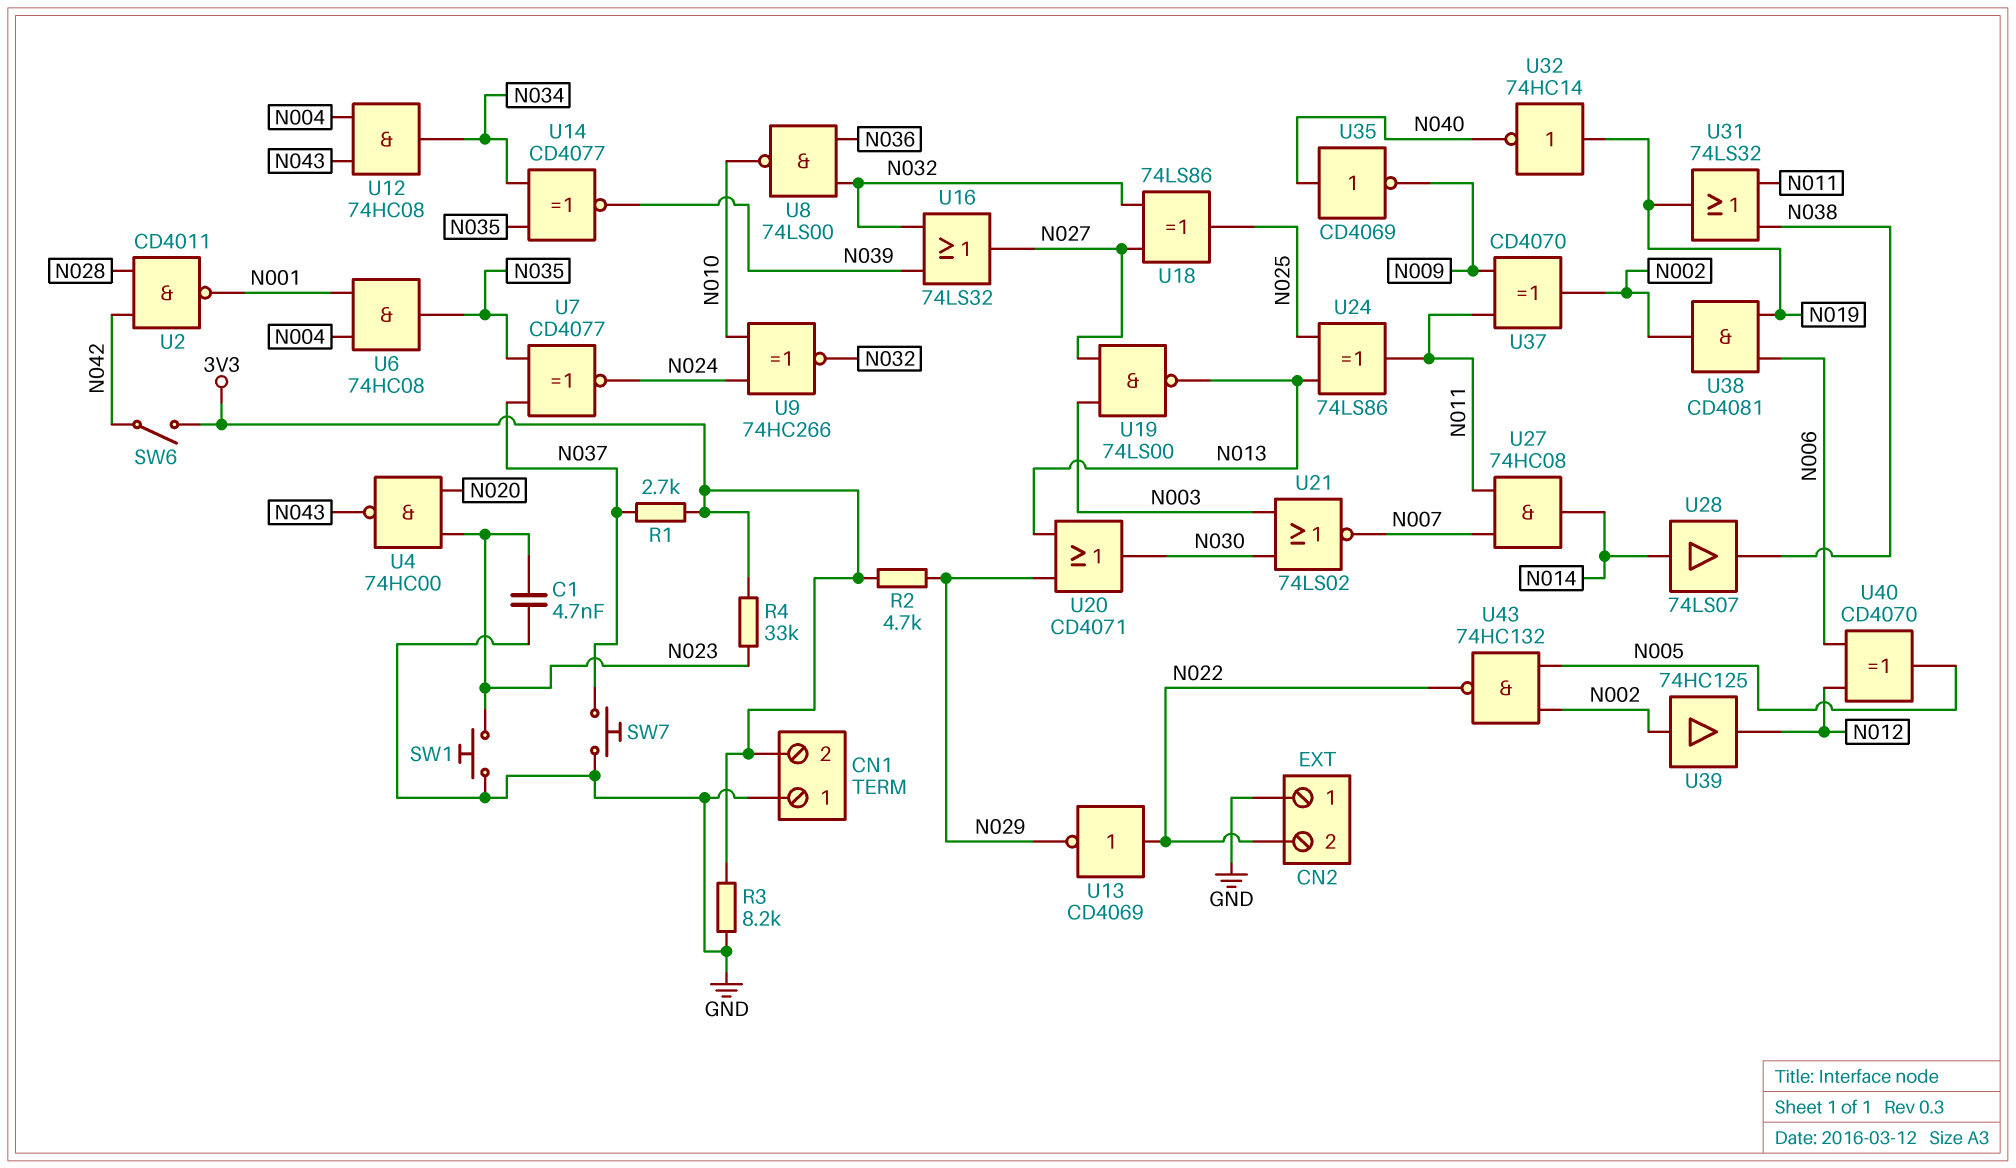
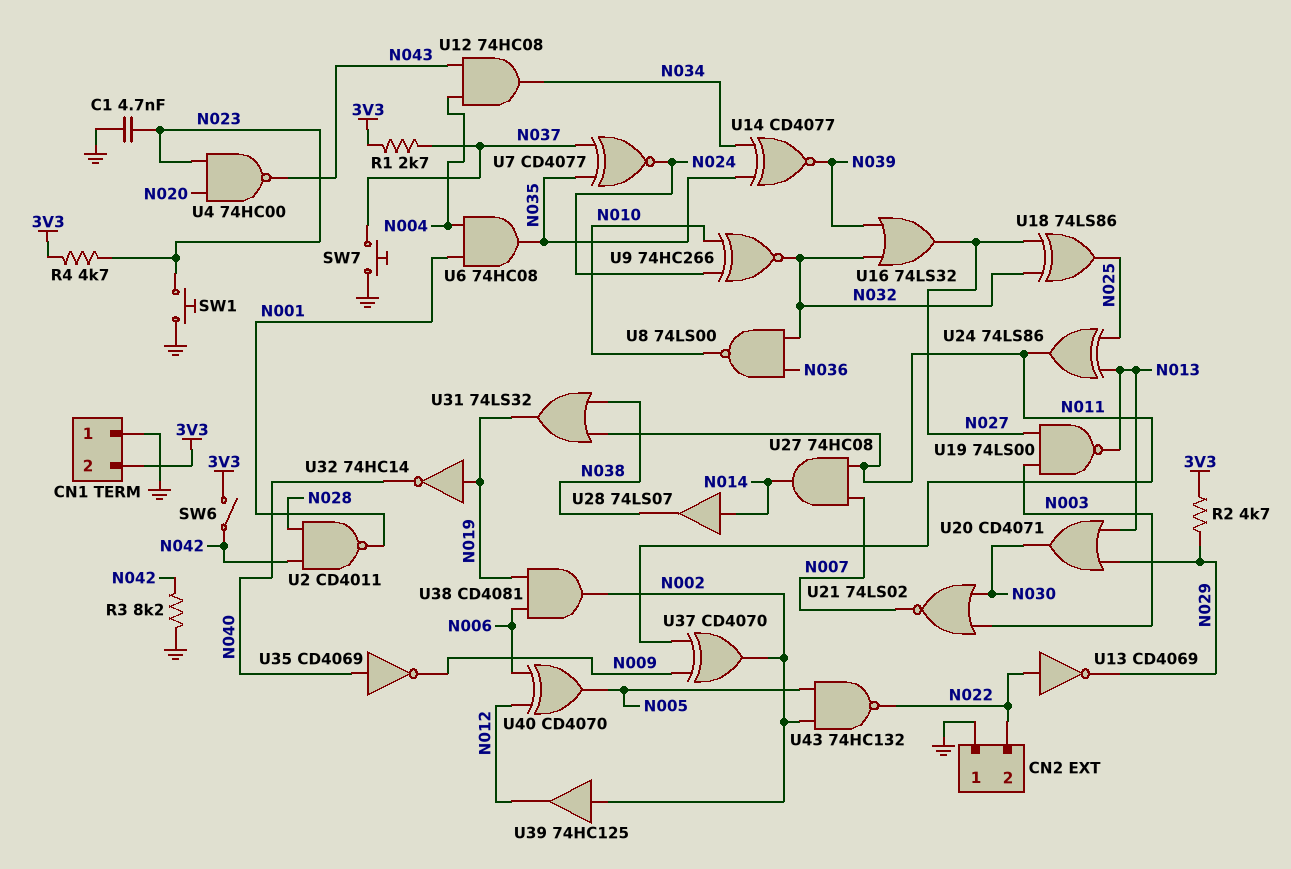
R3: 8.2k (3V3, GND) -> 8.2k (GND, N042)
R4: 33k (3V3, N023) -> 4.7k (3V3, N023)

